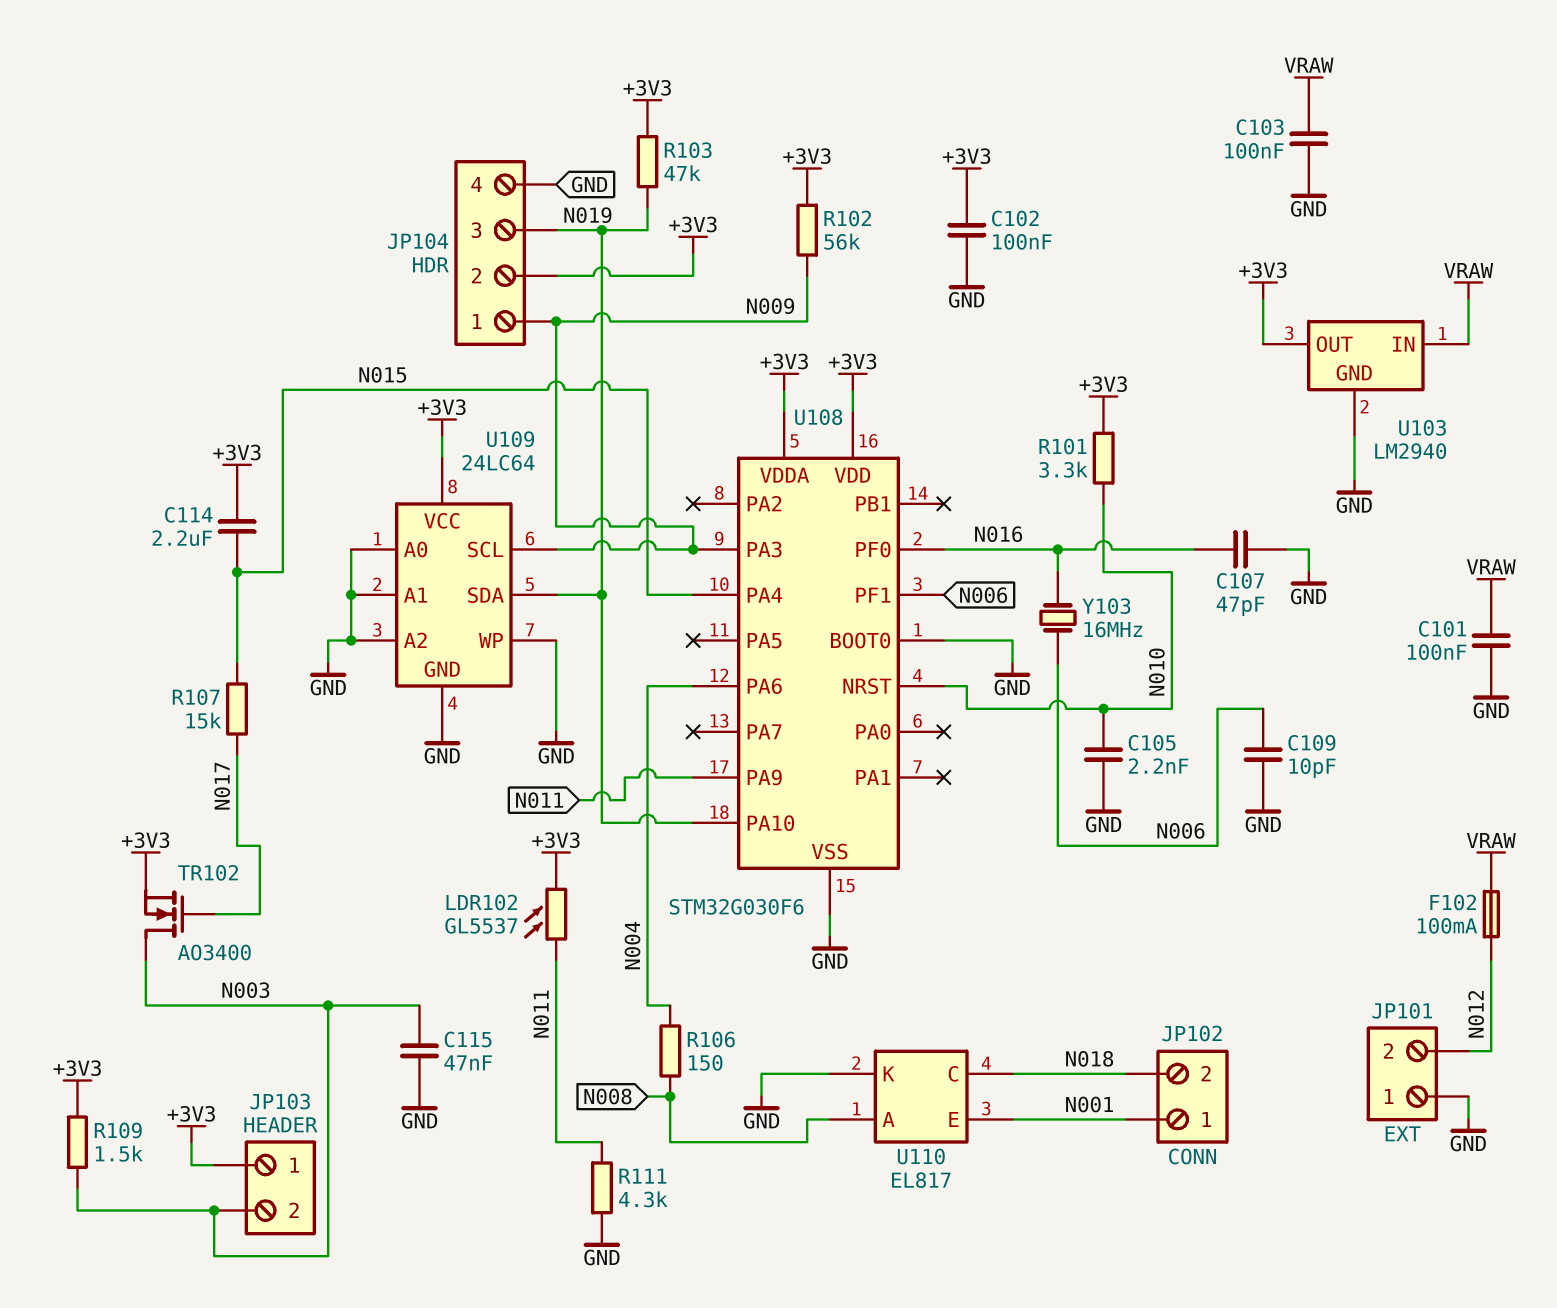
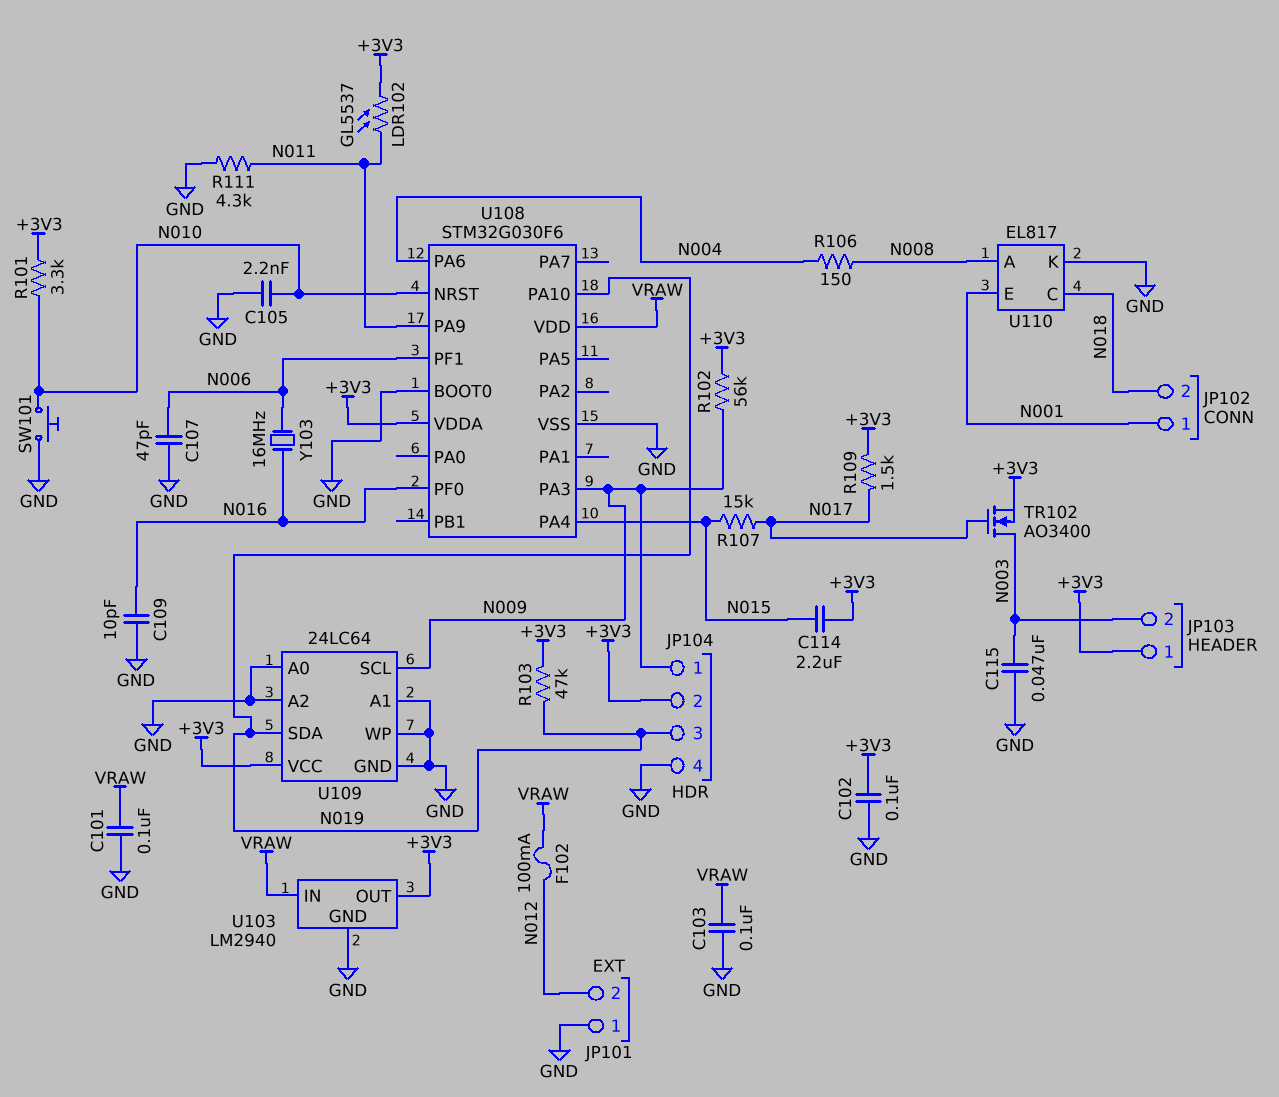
C107: 47pF (GND, N016) -> 47pF (GND, N006)
C109: 10pF (GND, N006) -> 10pF (GND, N016)
R109: 1.5k (+3V3, N003) -> 1.5k (+3V3, N017)
SW101: none -> button (GND, N010)
U108 pin VDD: +3V3 -> VRAW

